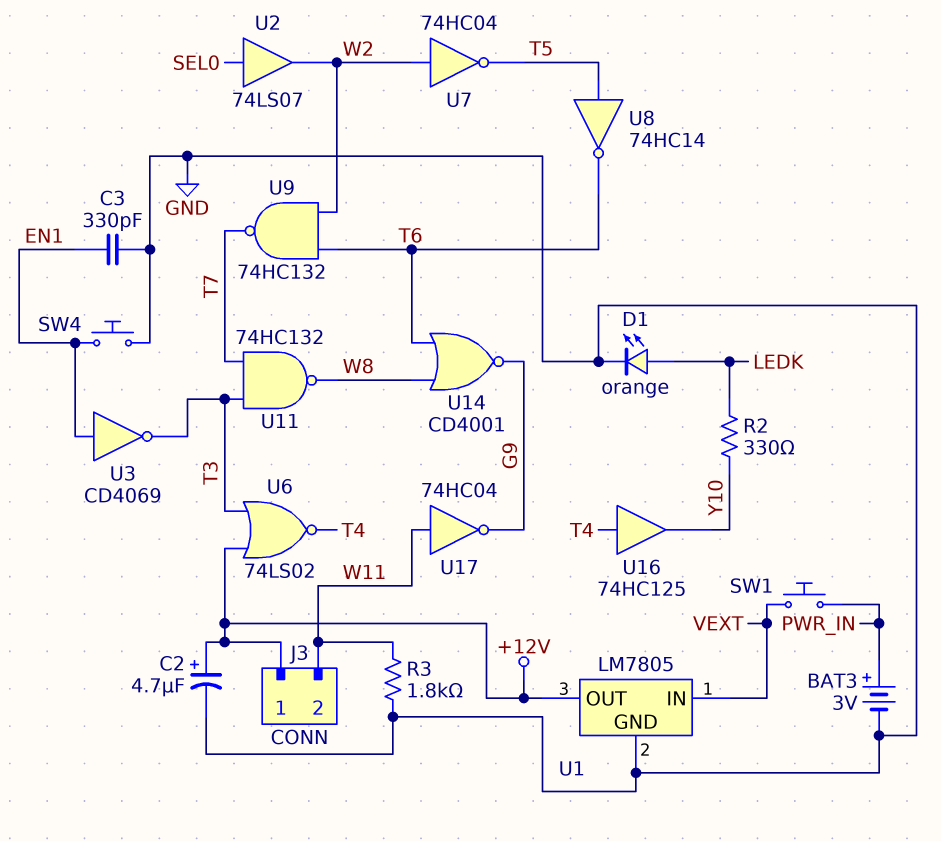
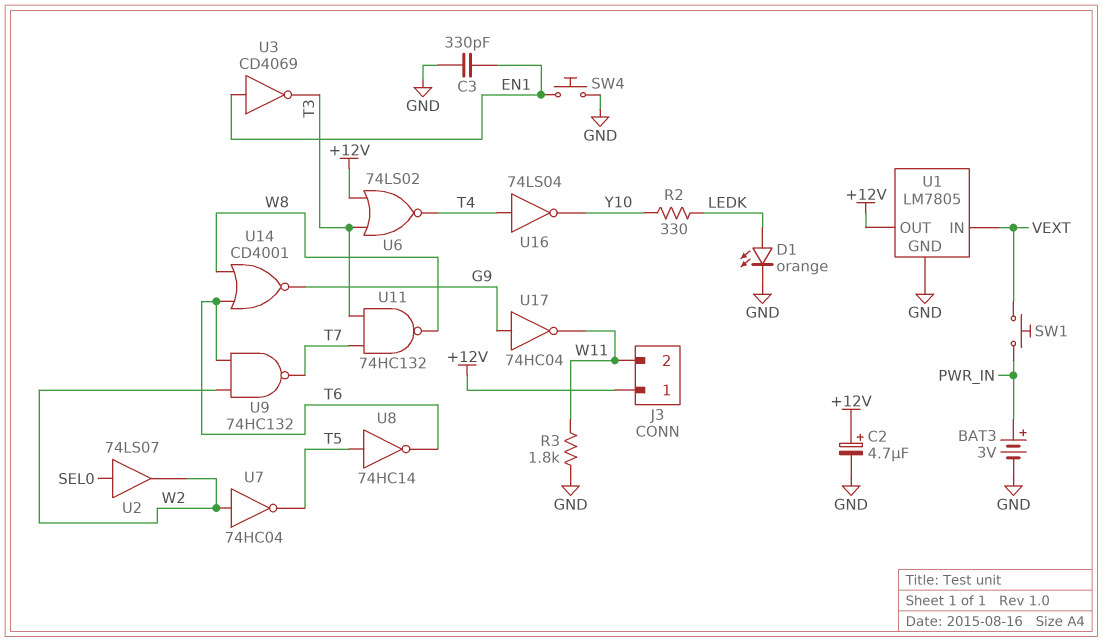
U16: buffer 74HC125 (in T4, out Y10) -> NOT 74LS04 (in T4, out Y10)
U17: NOT 74HC04 (in W11, out G9) -> NOT 74HC04 (in G9, out W11)

